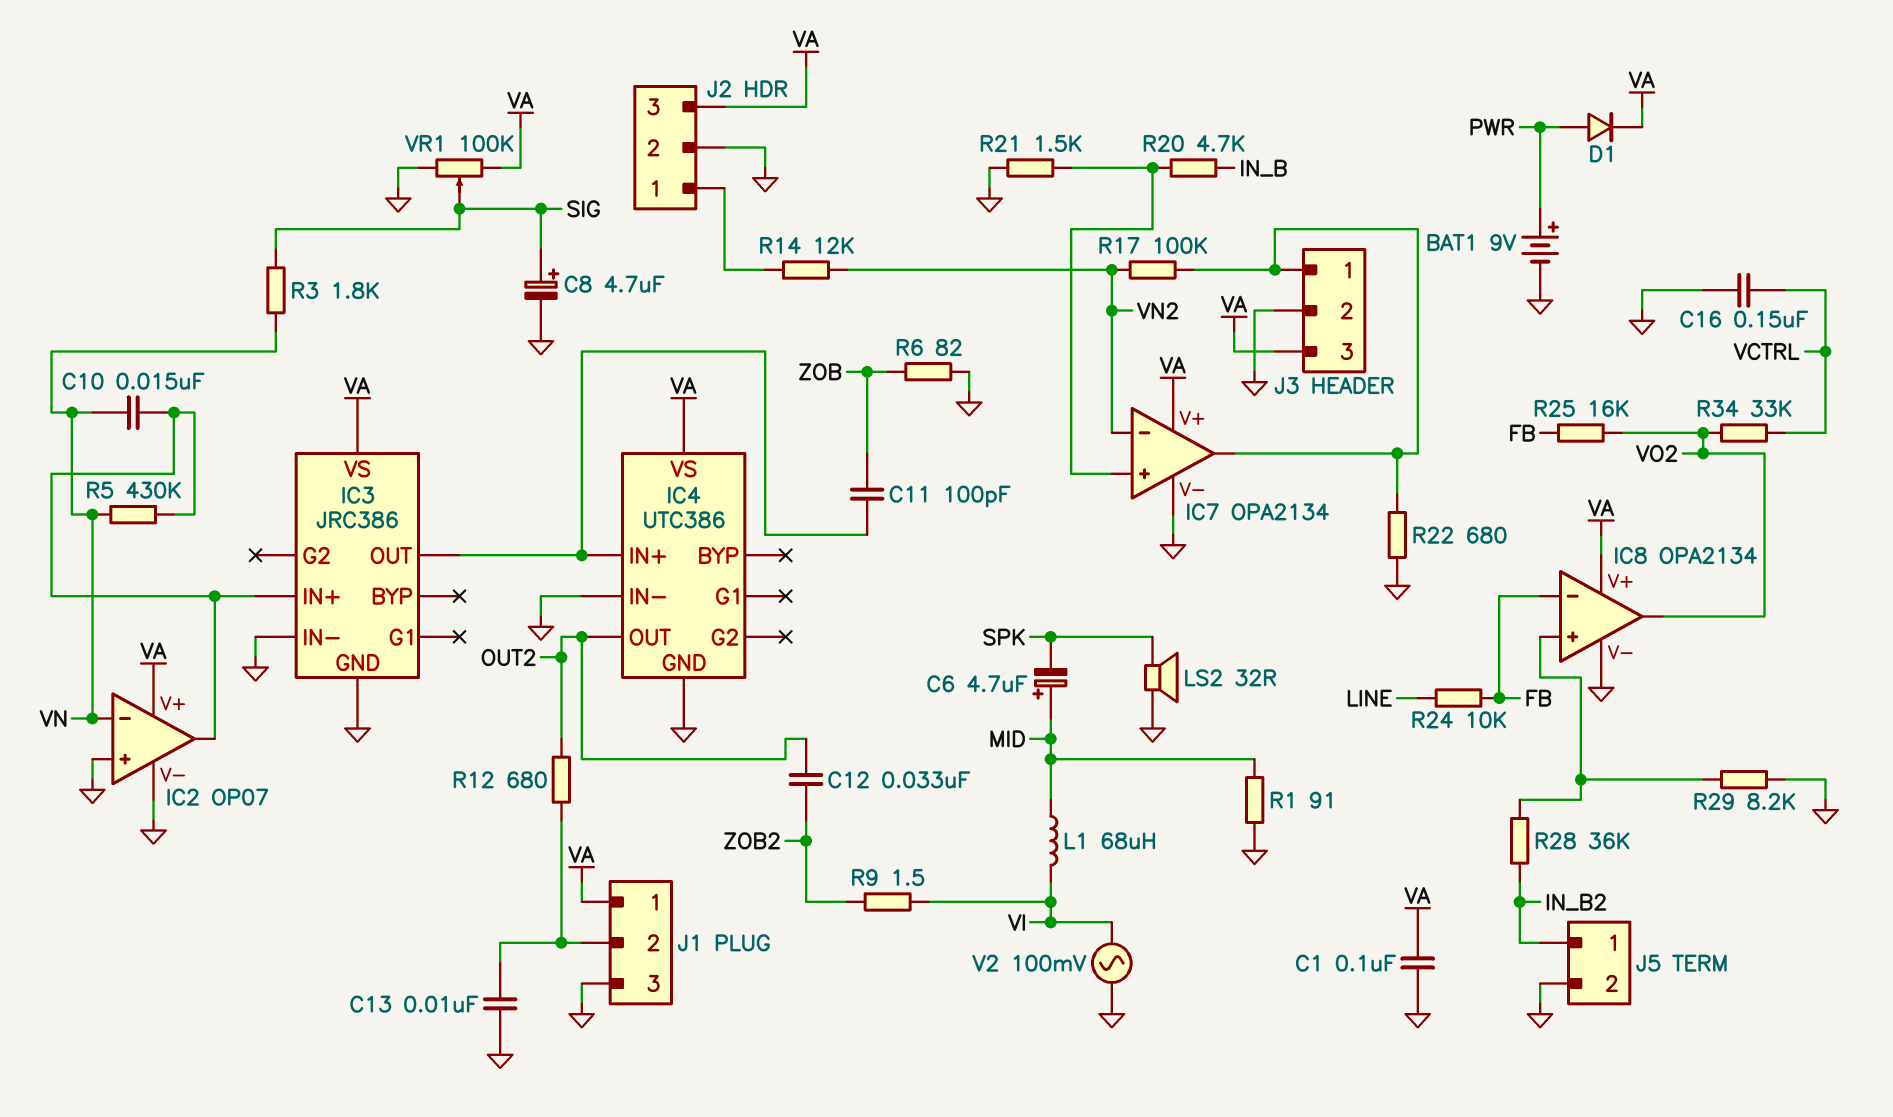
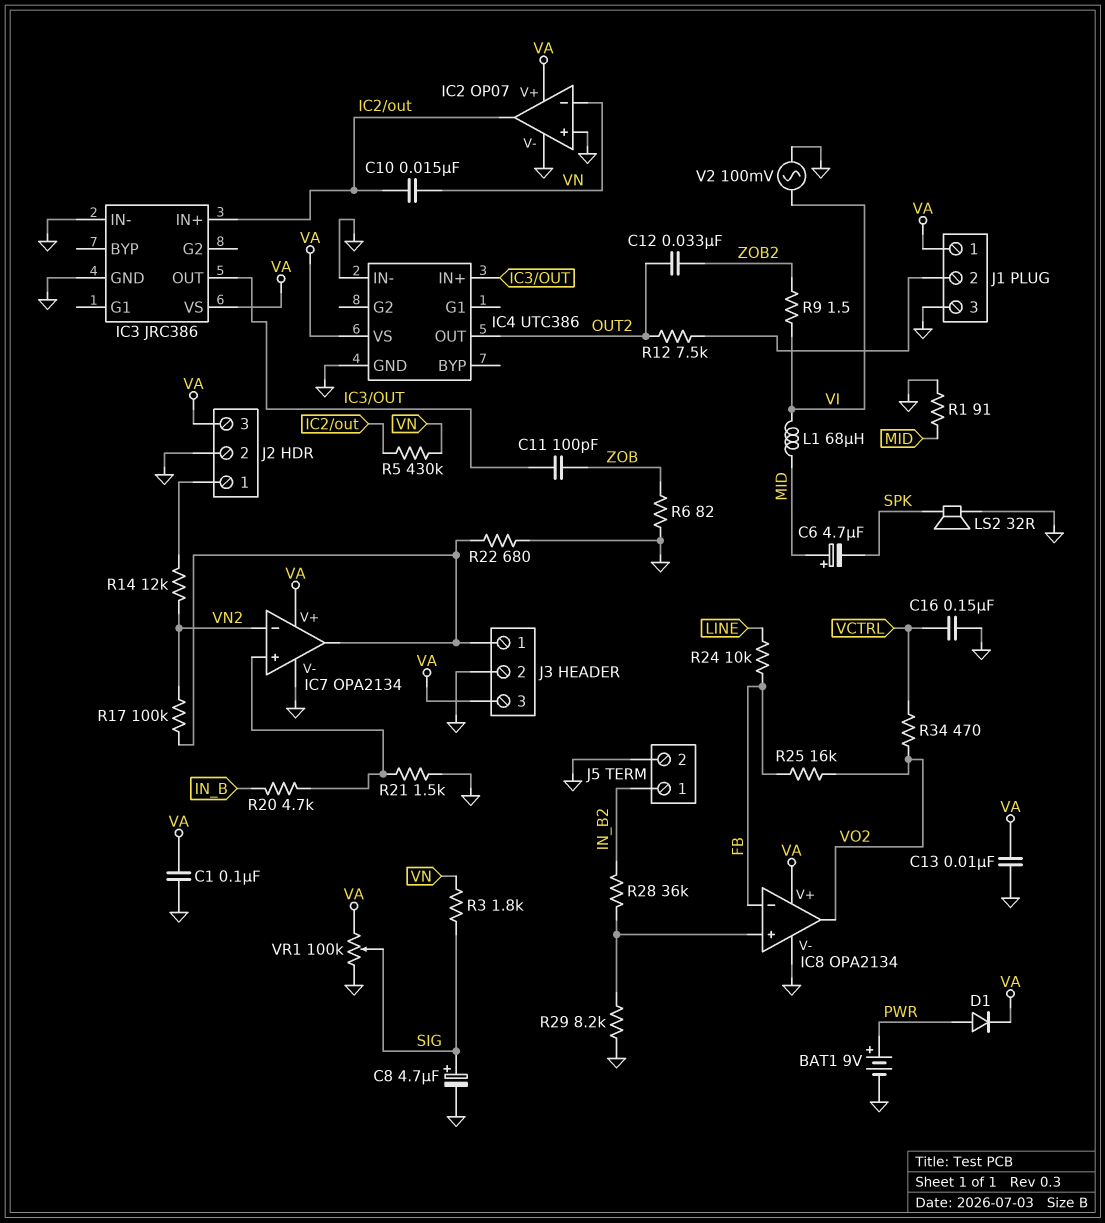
C13: 10nF (GND, J1/2) -> 10nF (GND, VA)
R12: 680 (J1/2, OUT2) -> 7.5k (J1/2, OUT2)
R34: 33k (VCTRL, VO2) -> 470 (VCTRL, VO2)

